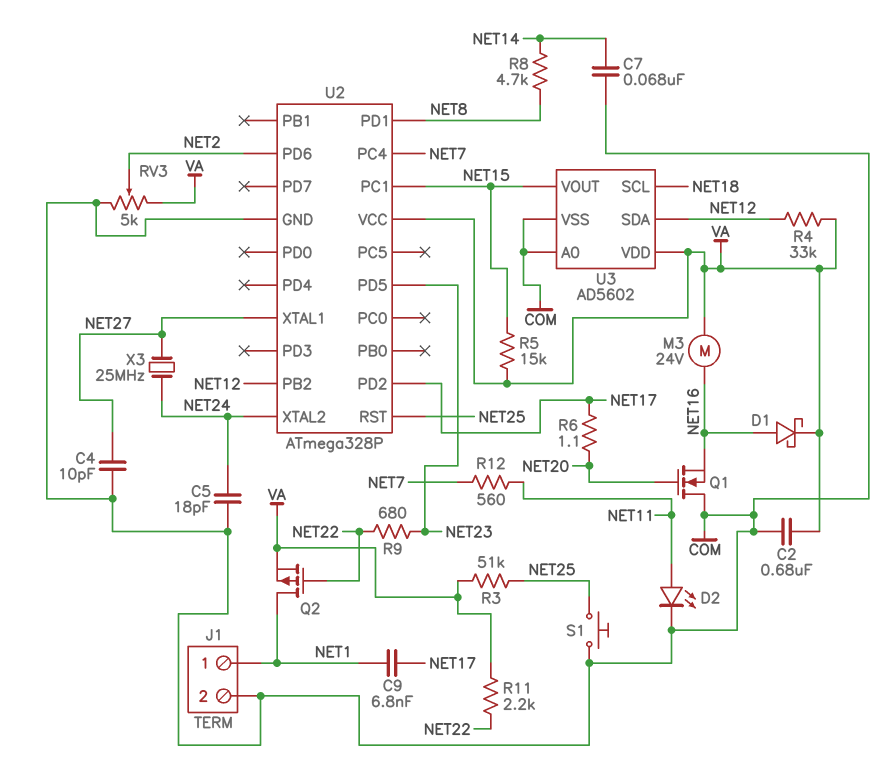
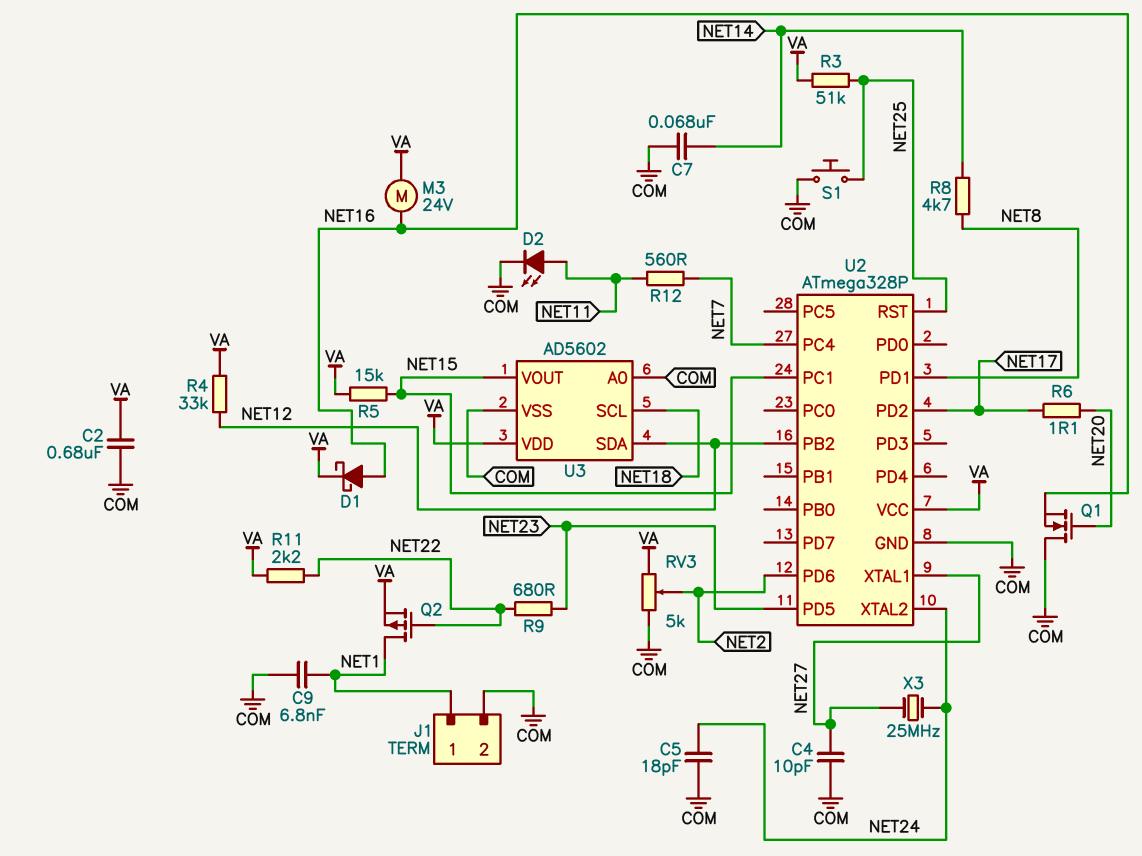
C9: 6.8nF (NET1, NET17) -> 6.8nF (COM, NET1)

